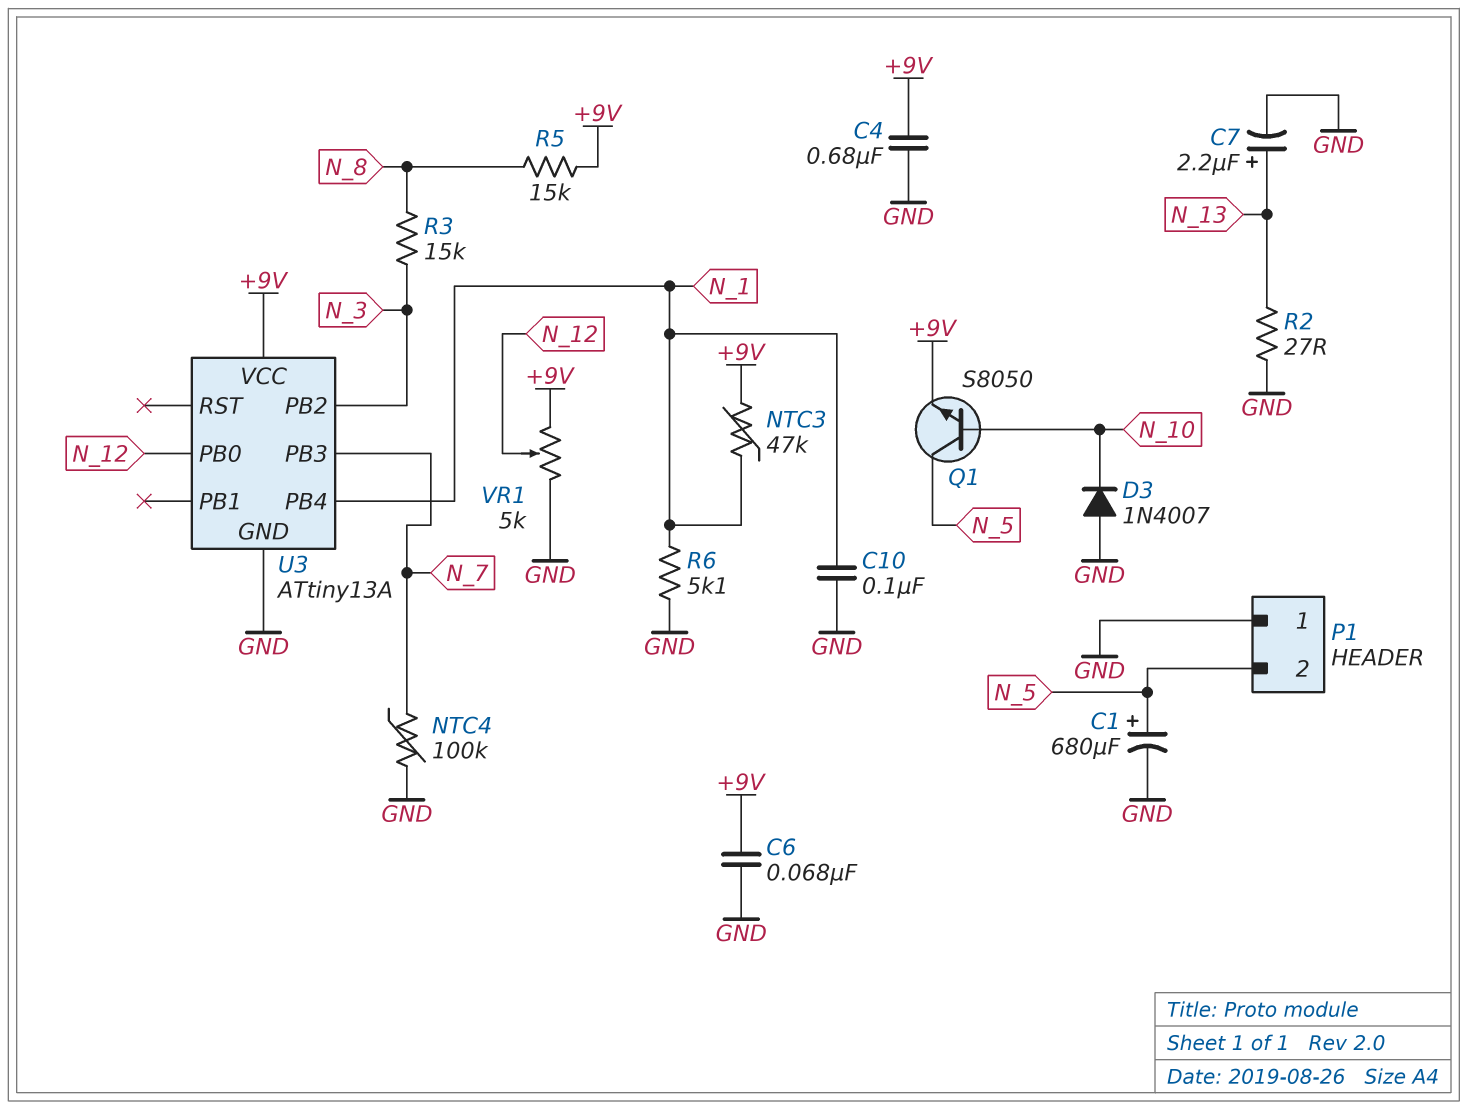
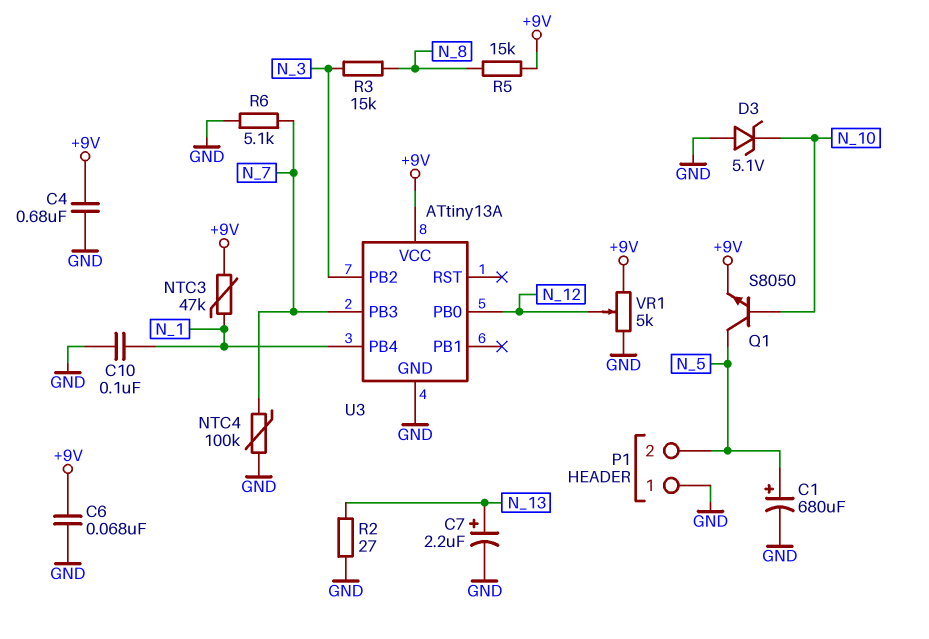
D3: diode 1N4007 (A GND, K N_10) -> zener 5.1V (A GND, K N_10)
R6: 5.1k (GND, N_1) -> 5.1k (GND, N_7)

